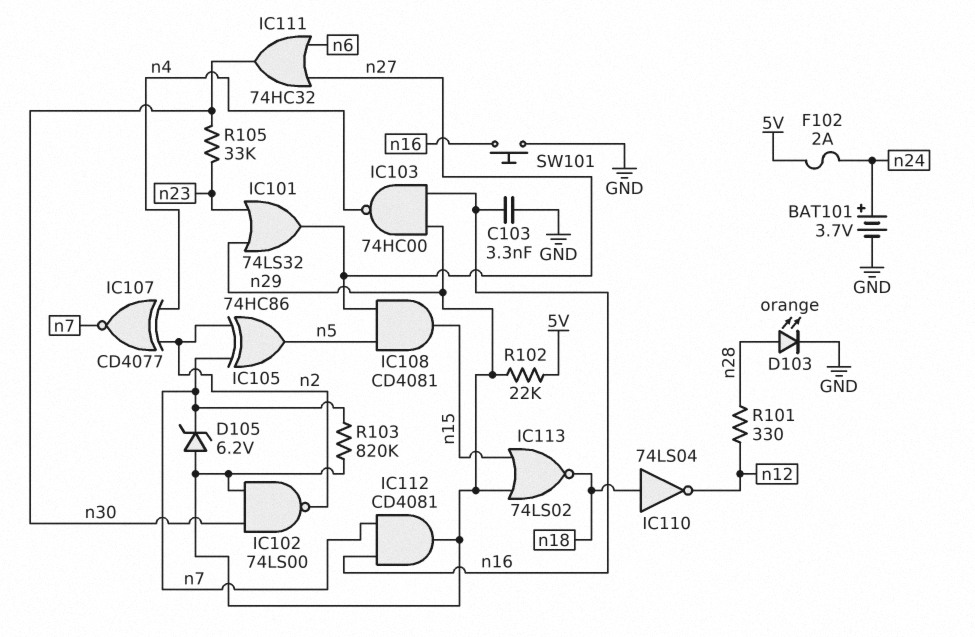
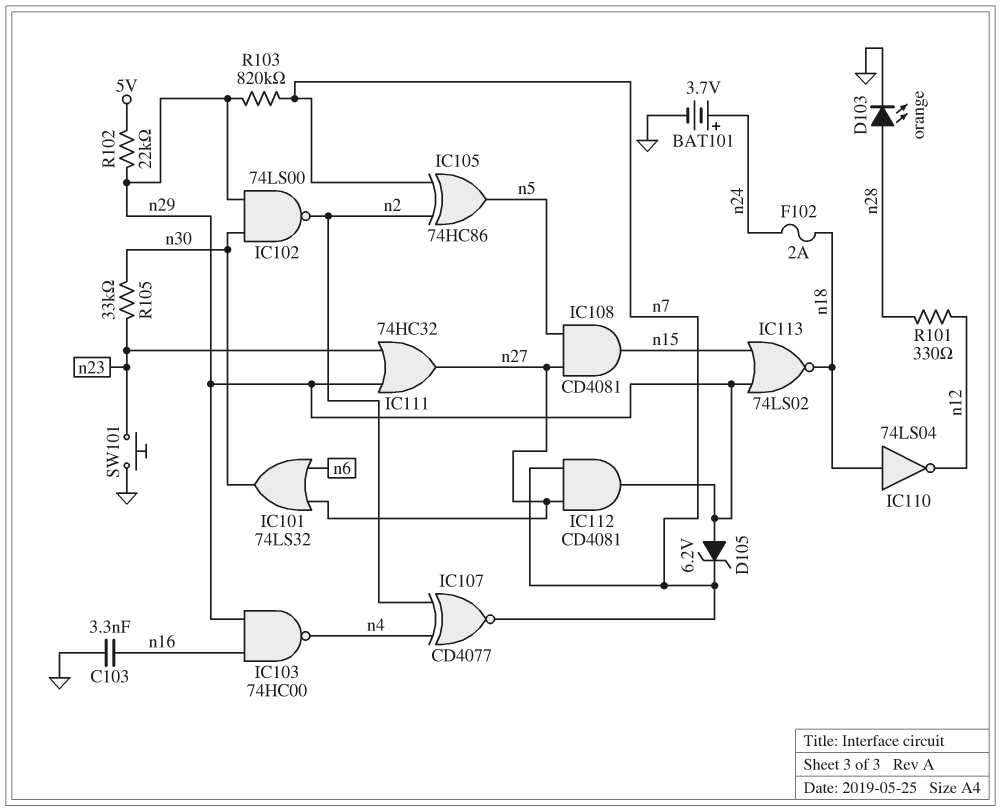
F102: 2A (5V, n24) -> 2A (n18, n24)
IC101: OR 74LS32 (in n23, in n29, out n27) -> OR 74LS32 (in n6, in n27, out n30)
IC111: OR 74HC32 (in n6, in n27, out n30) -> OR 74HC32 (in n23, in n29, out n27)
IC112: AND CD4081 (in n7, in n16, out n29) -> AND CD4081 (in n7, in n27, out n29)
SW101: button (GND, n16) -> button (GND, n23)

